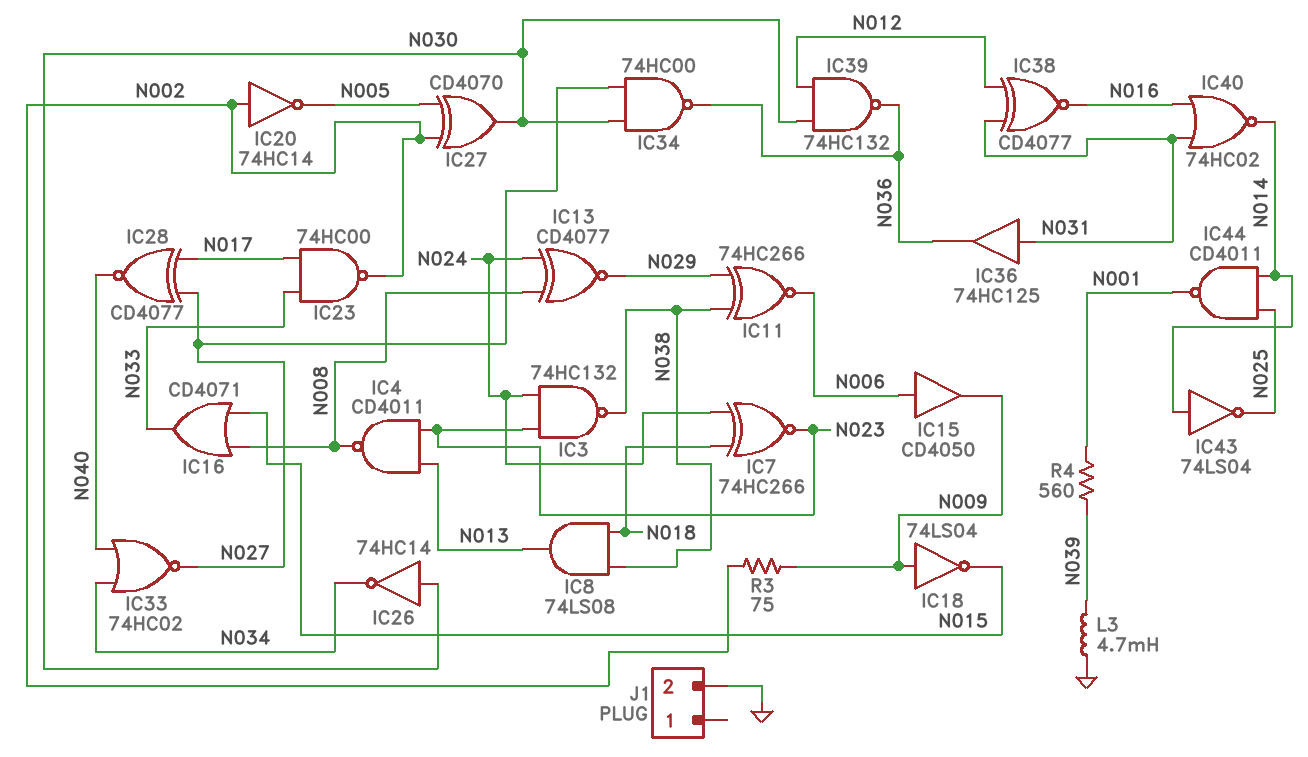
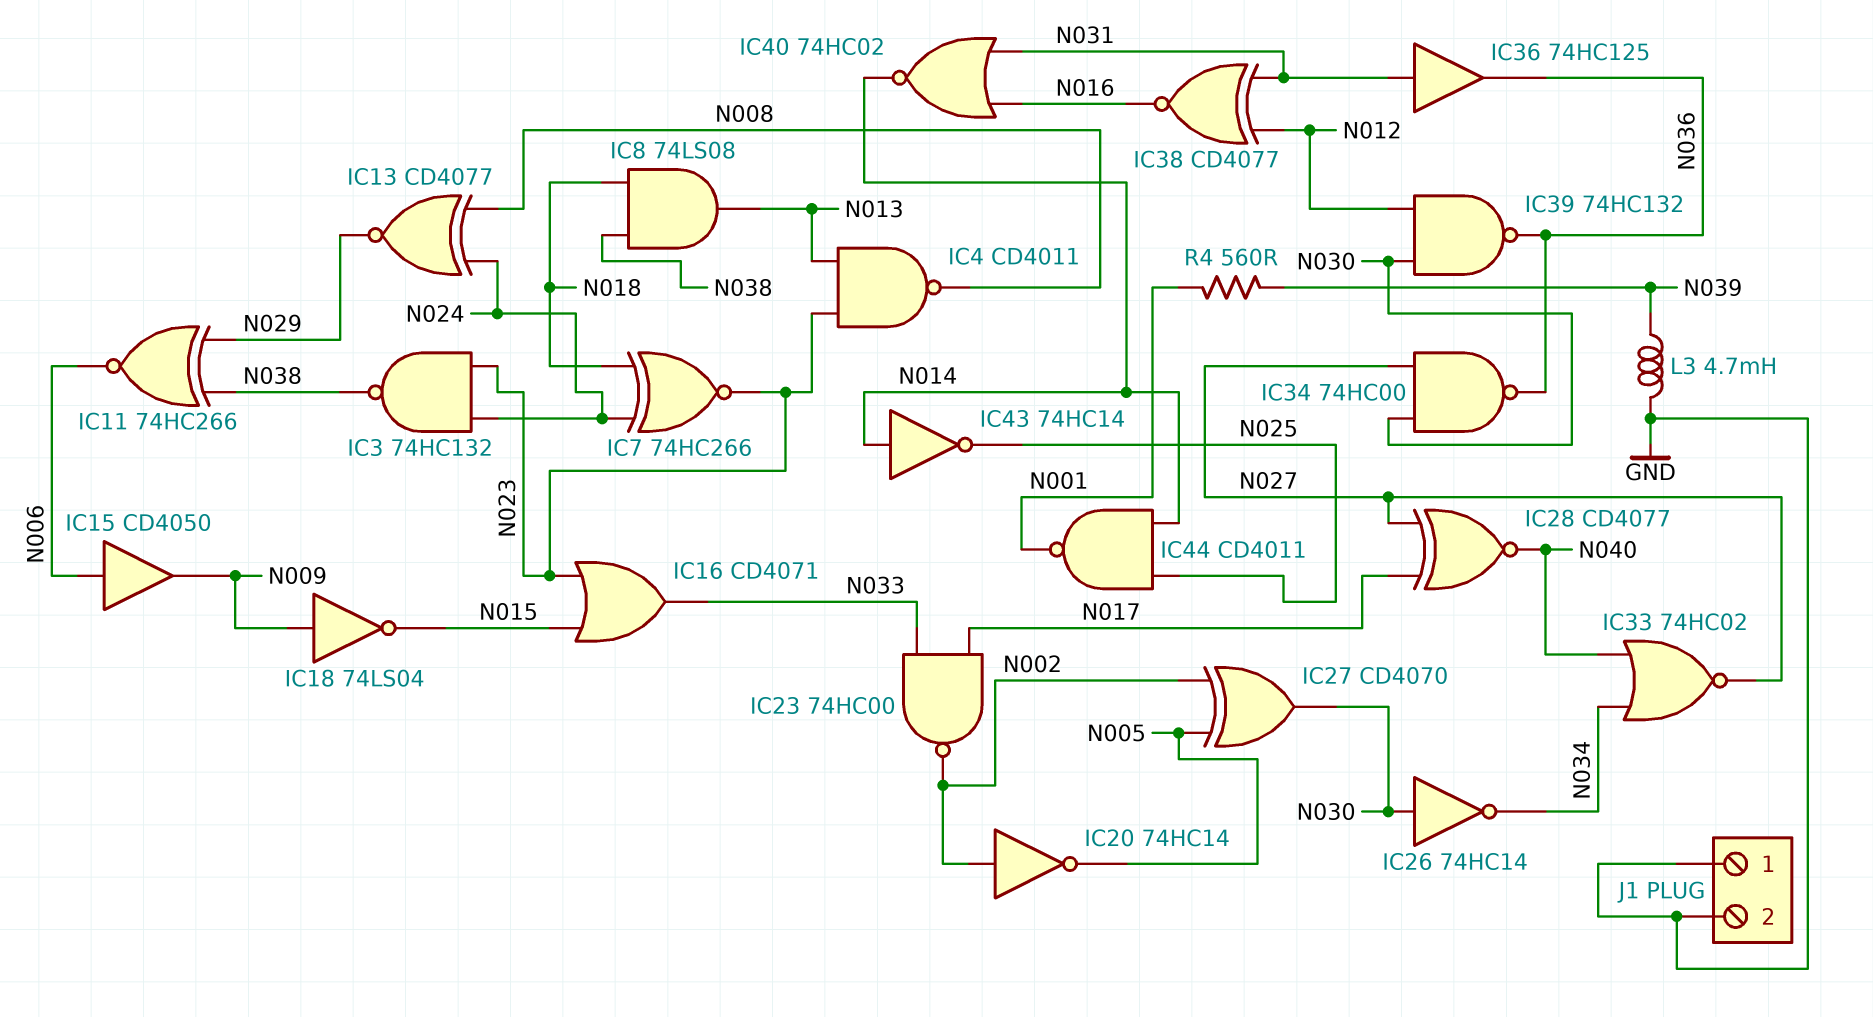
IC16: OR CD4071 (in N008, in N015, out N033) -> OR CD4071 (in N015, in N023, out N033)
IC43: NOT 74LS04 (in N014, out N025) -> NOT 74HC14 (in N014, out N025)
J1 pin 1: none -> GND
R3: 75 (N002, N009) -> none

